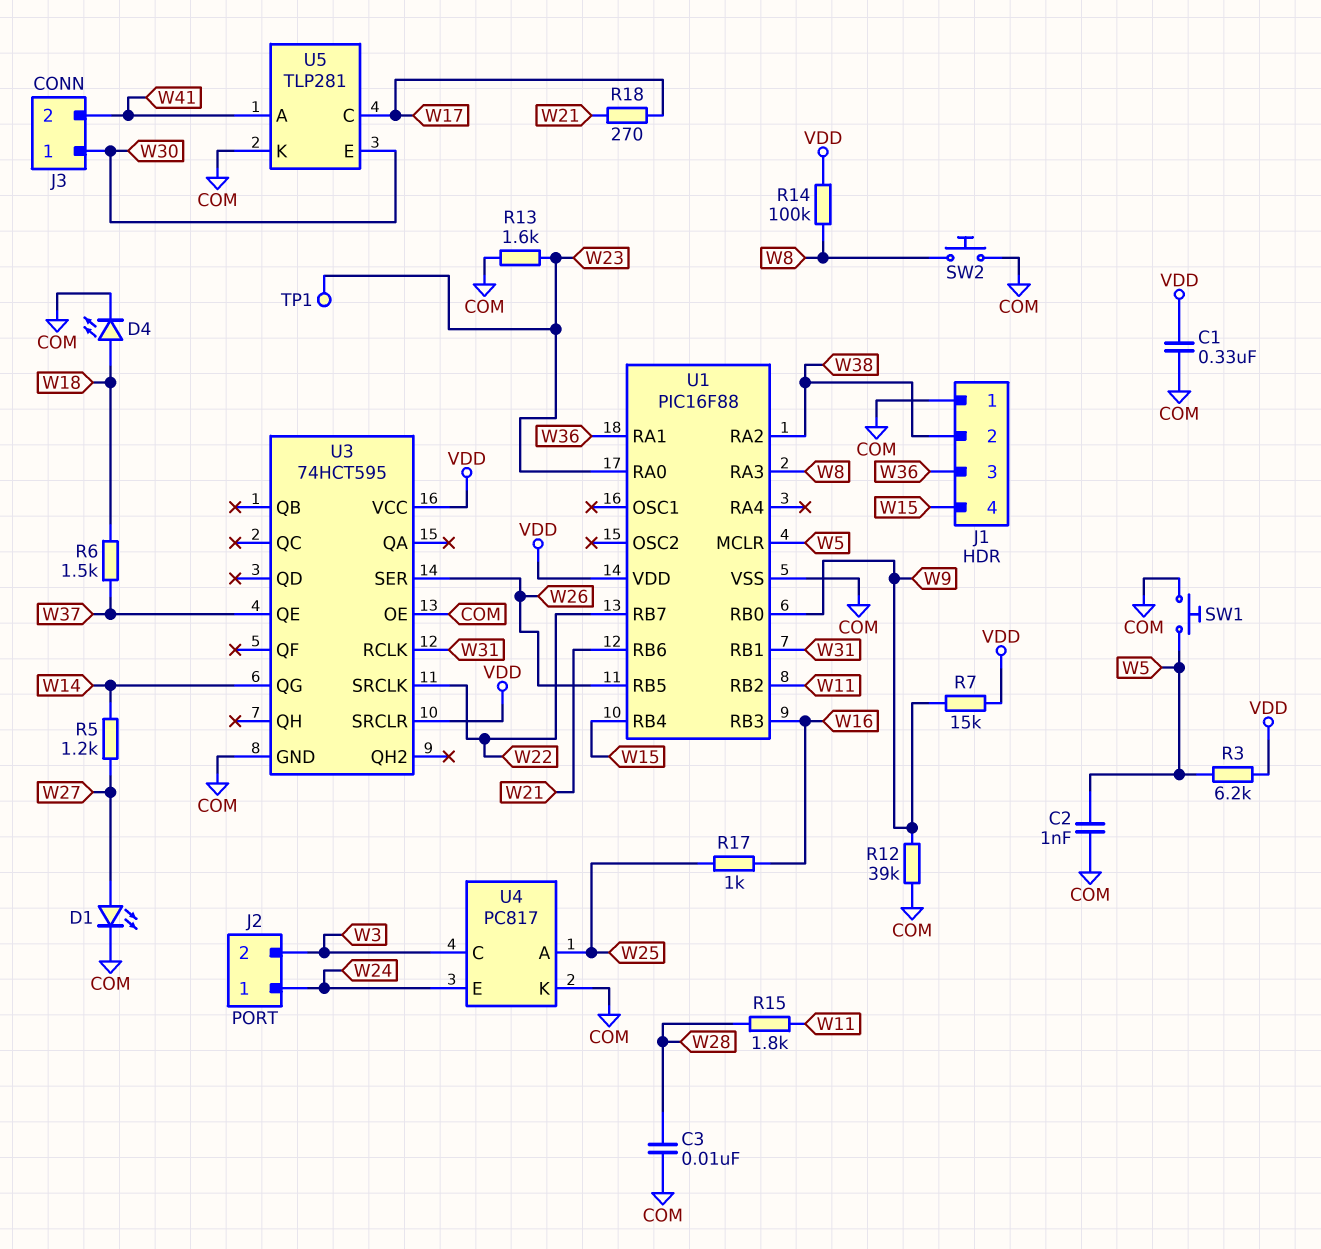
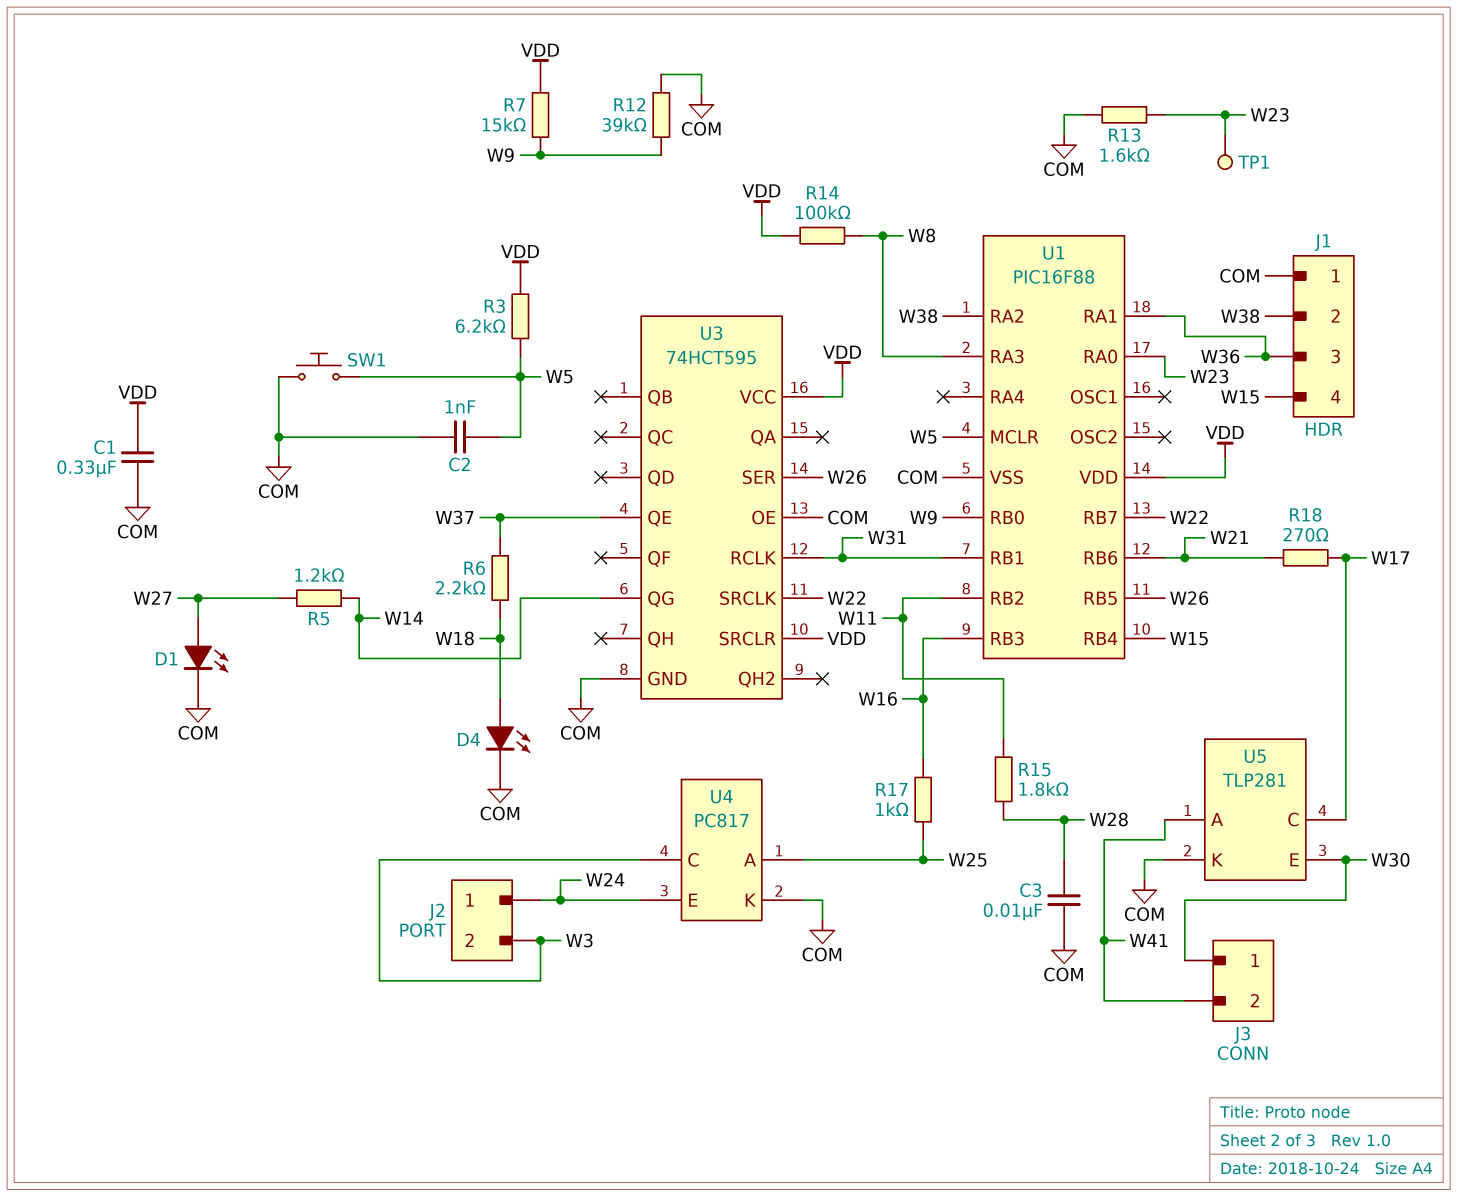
R6: 1.5k (W18, W37) -> 2.2k (W18, W37)
SW2: button (COM, W8) -> none

